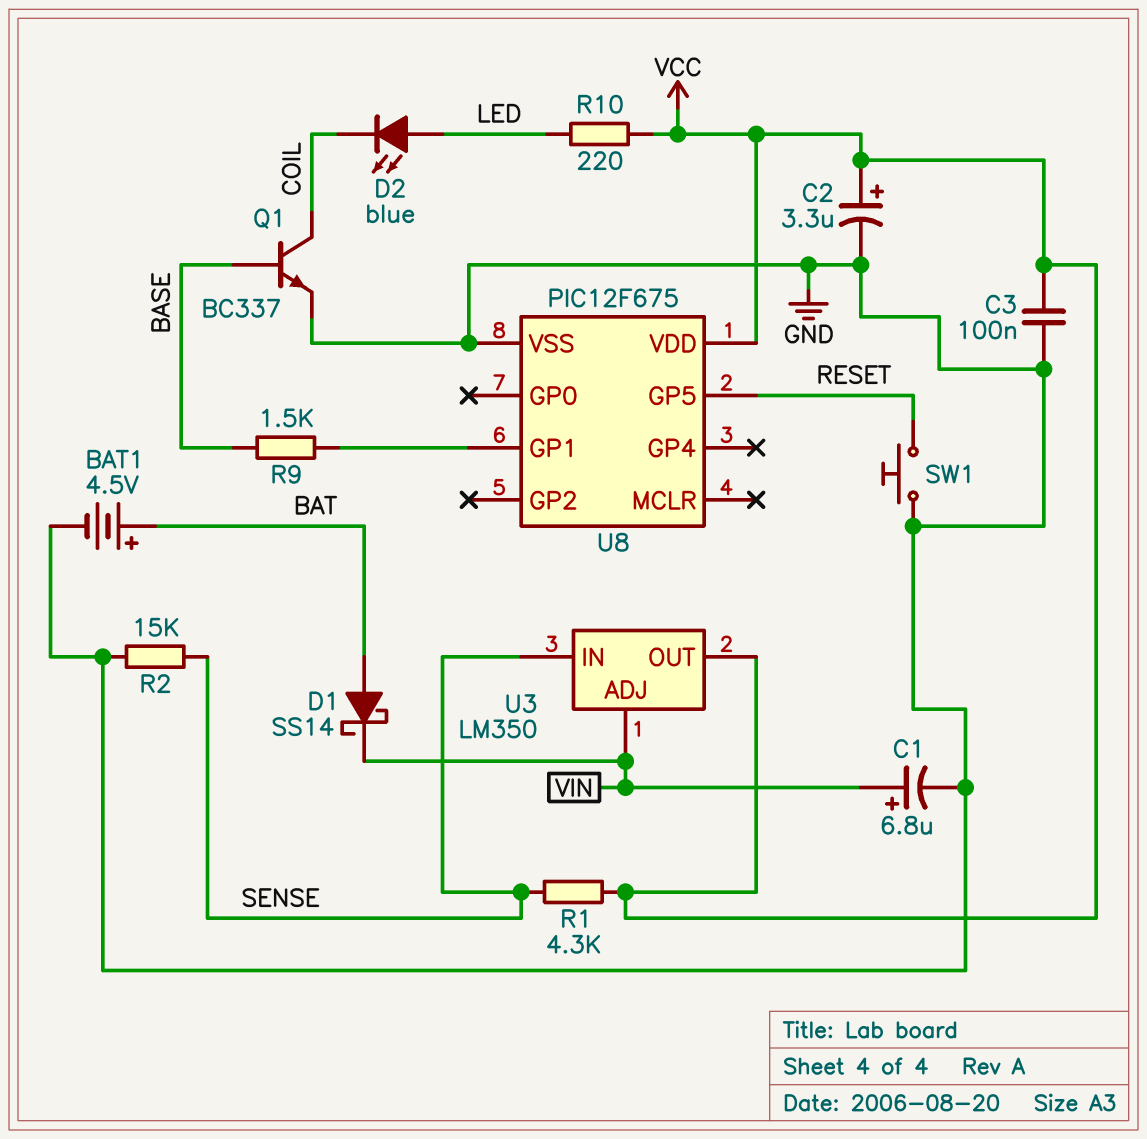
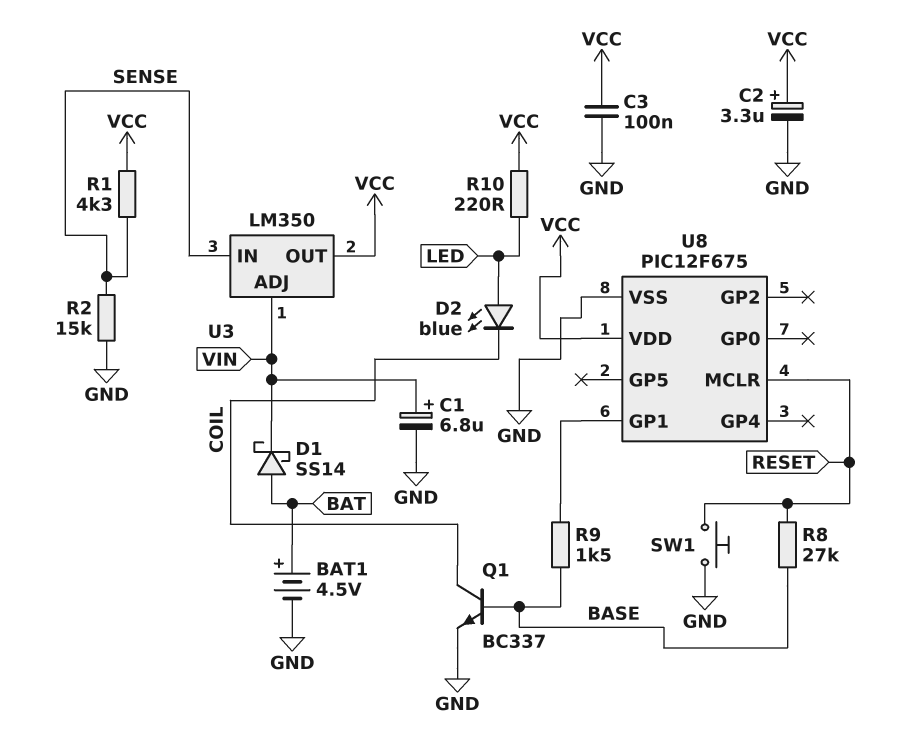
R8: none -> 27k (BASE, RESET)
U8 pin GP5: RESET -> none
U8 pin MCLR: none -> RESET

